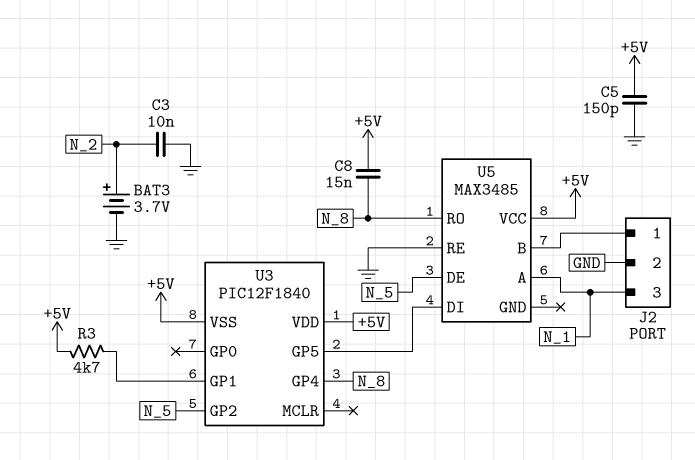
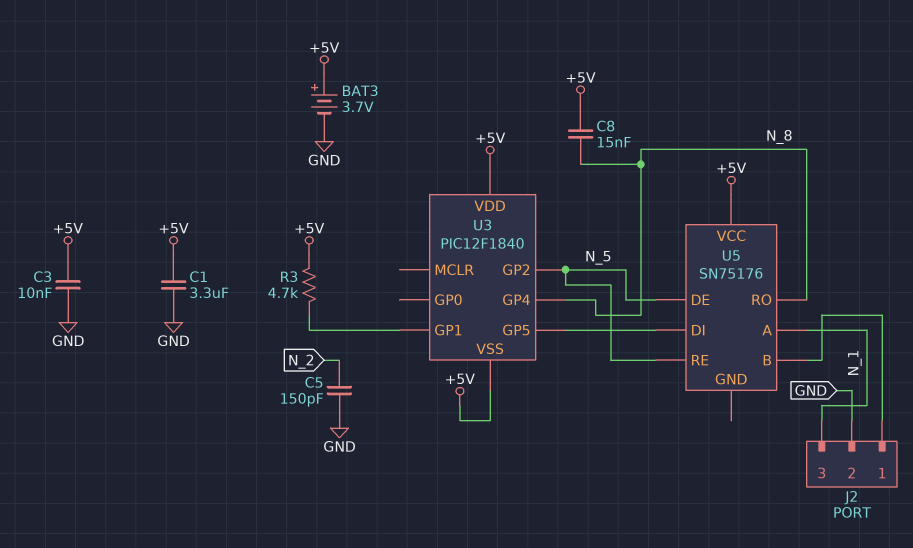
BAT3: 3.7V (plus N_2, minus GND) -> 3.7V (plus +5V, minus GND)
C1: none -> 3.3uF (+5V, GND)
C3: 10nF (GND, N_2) -> 10nF (+5V, GND)
C5: 150pF (+5V, GND) -> 150pF (GND, N_2)
U5: MAX3485 -> SN75176
U5 pin RE: GND -> N_5

